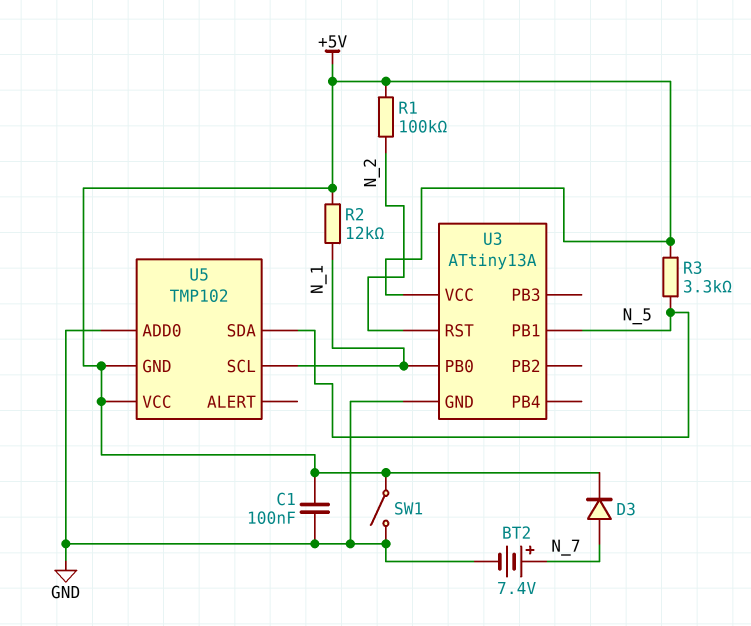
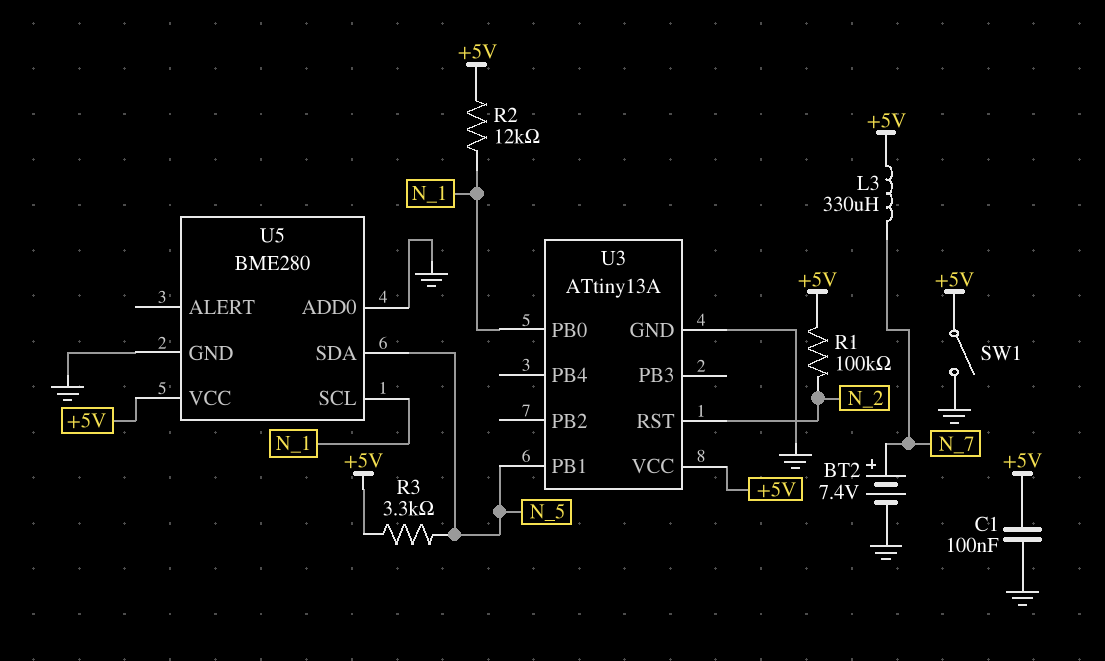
D3: diode (A N_7, K +5V) -> none
L3: none -> 330uH (+5V, N_7)
U5: TMP102 -> BME280
U5 pin GND: +5V -> GND

